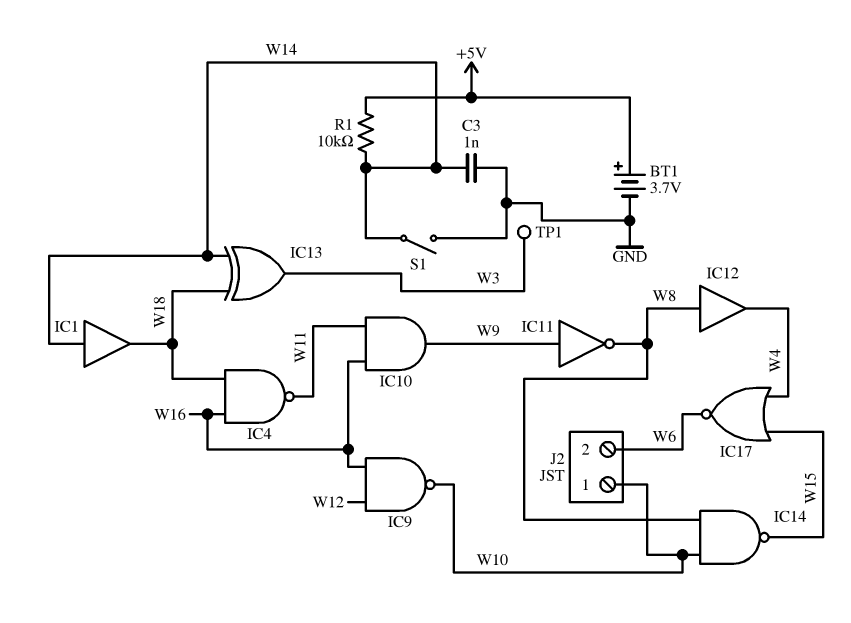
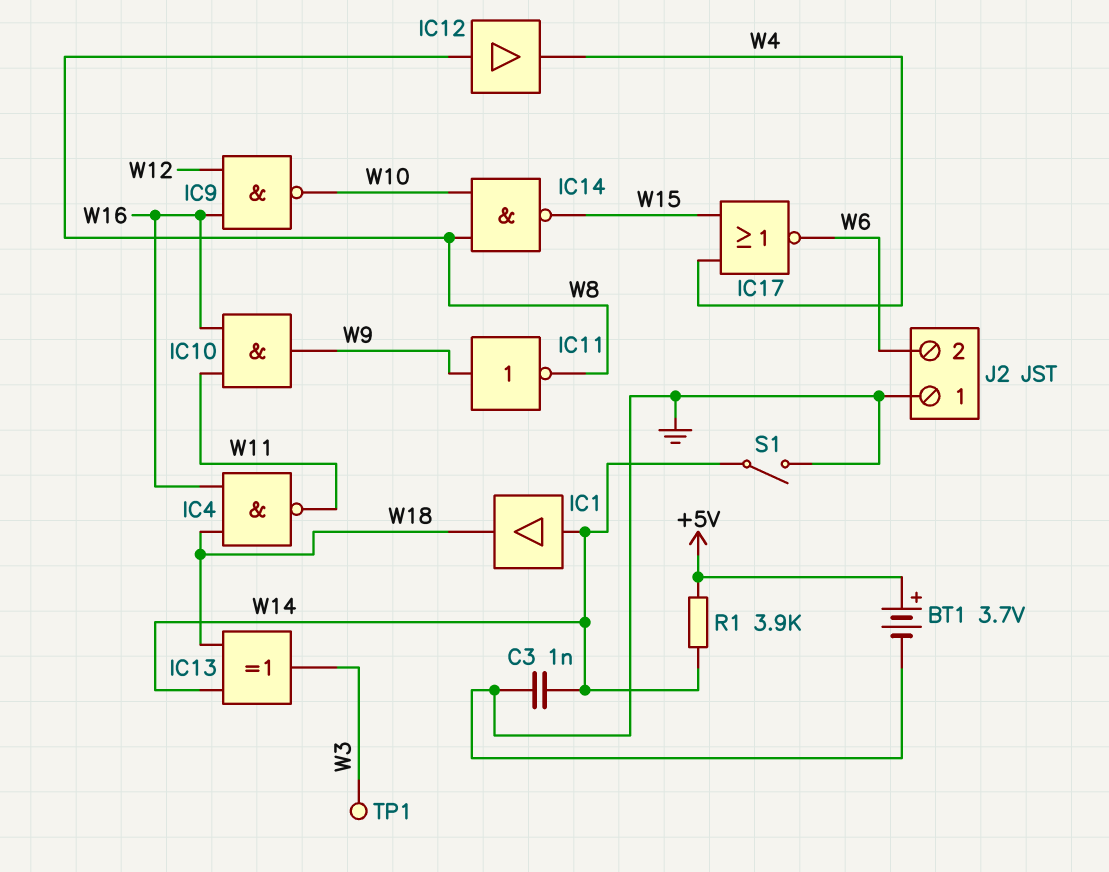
J2 pin 1: W10 -> GND
R1: 10k (+5V, W14) -> 3.9k (+5V, W14)

